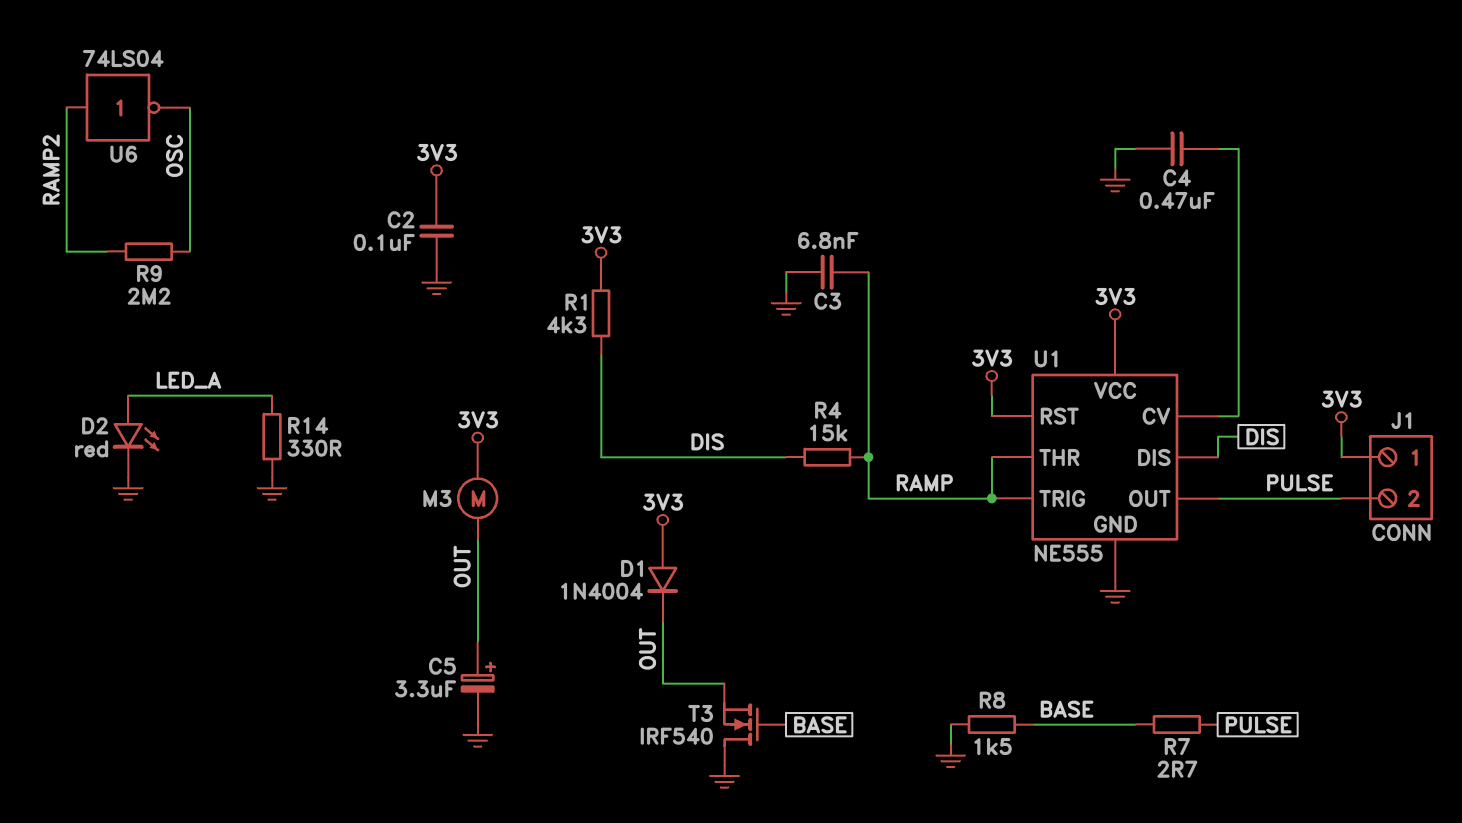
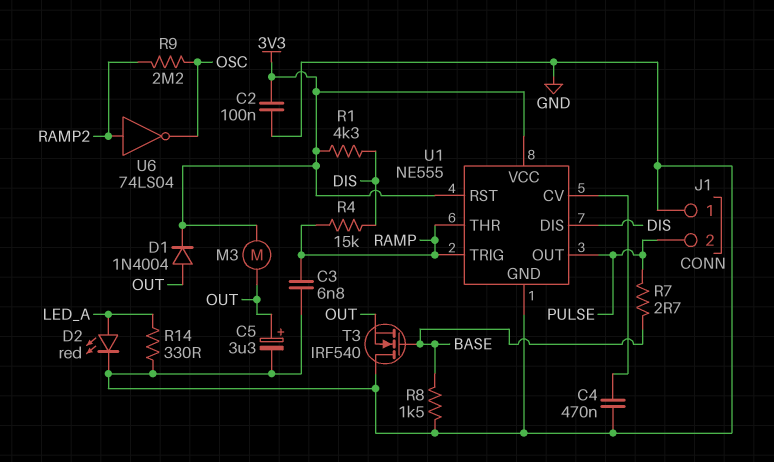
D1: diode 1N4004 (A 3V3, K OUT) -> diode 1N4004 (A OUT, K 3V3)
J1 pin 1: 3V3 -> GND

